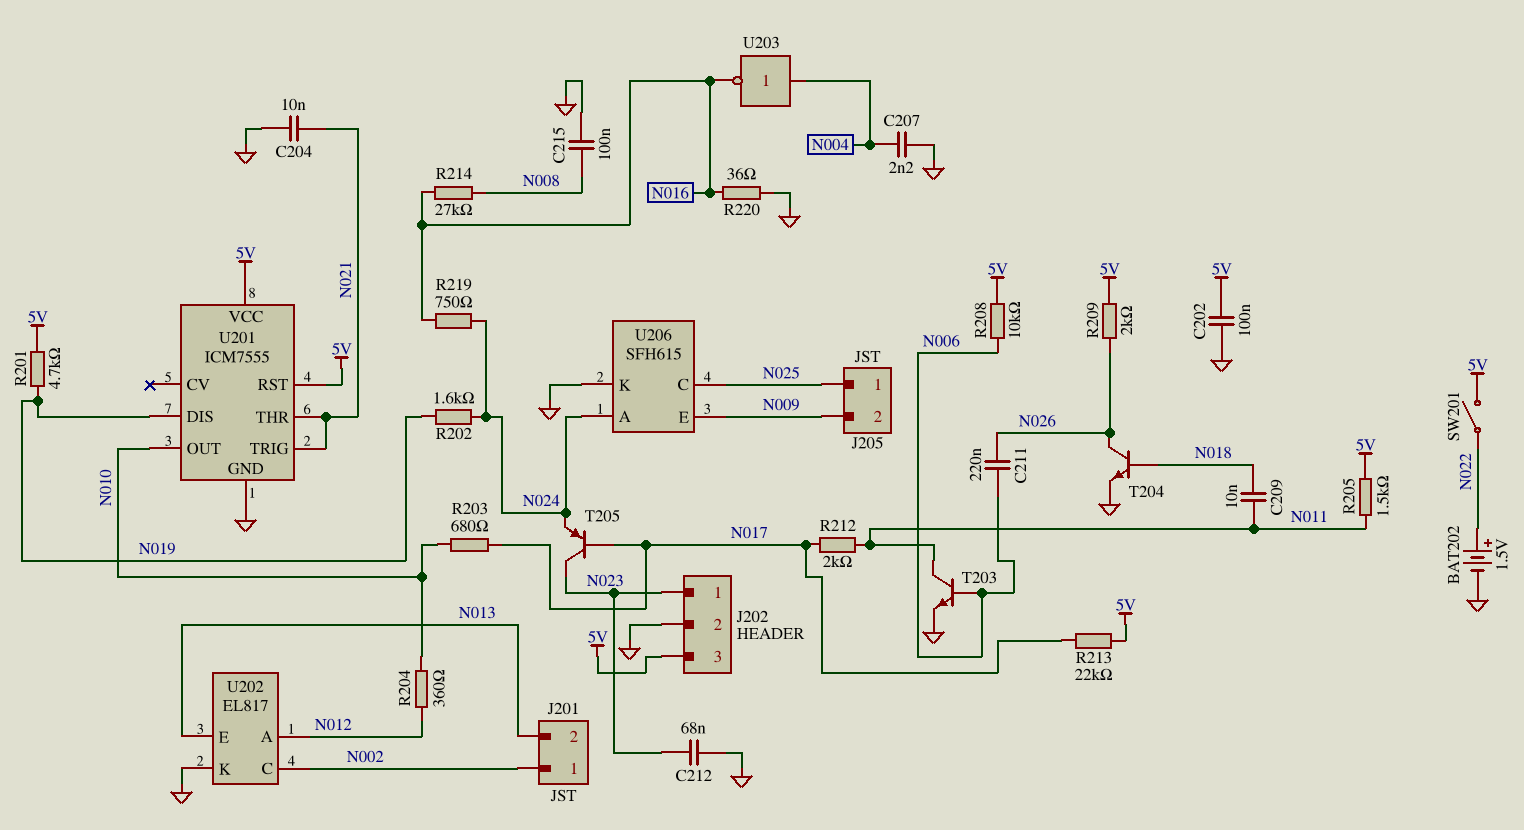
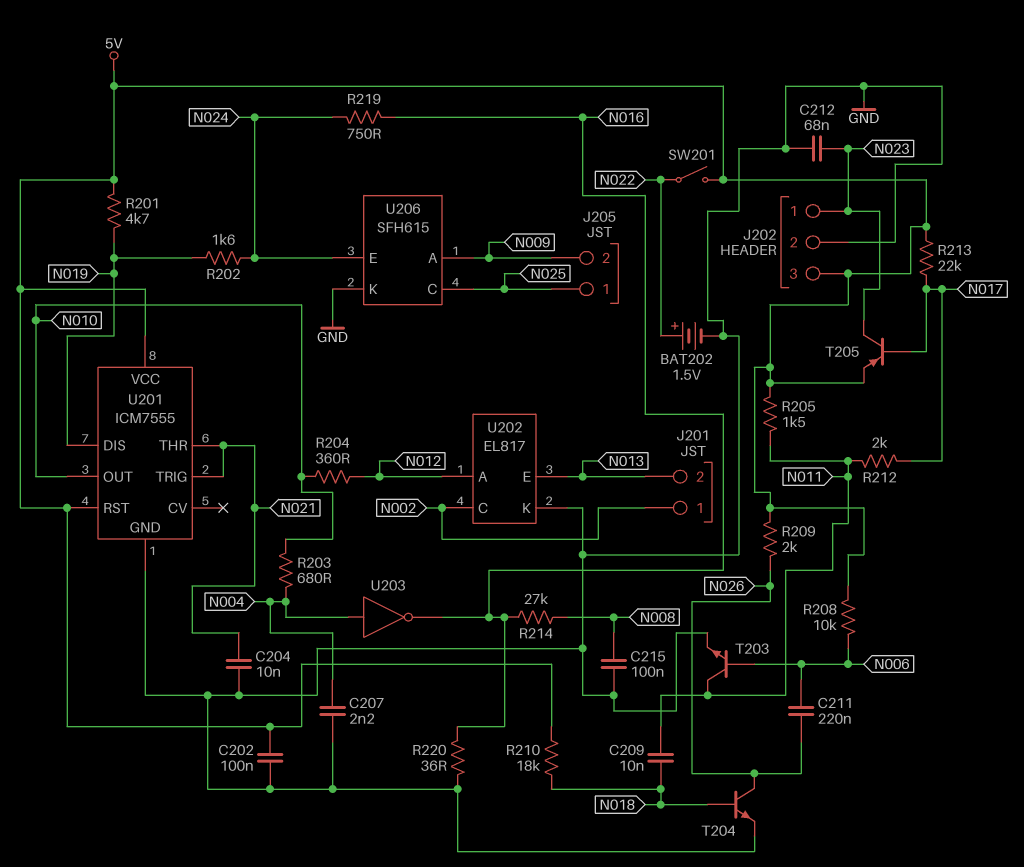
R203: 680 (N010, N017) -> 680 (N004, N010)
R210: none -> 18k (5V, N018)
T205: PNP (B N017, C N023, E N024) -> PNP (B N017, C N023, E 5V)
U206 pin A: N024 -> N009
U206 pin E: N009 -> N024

